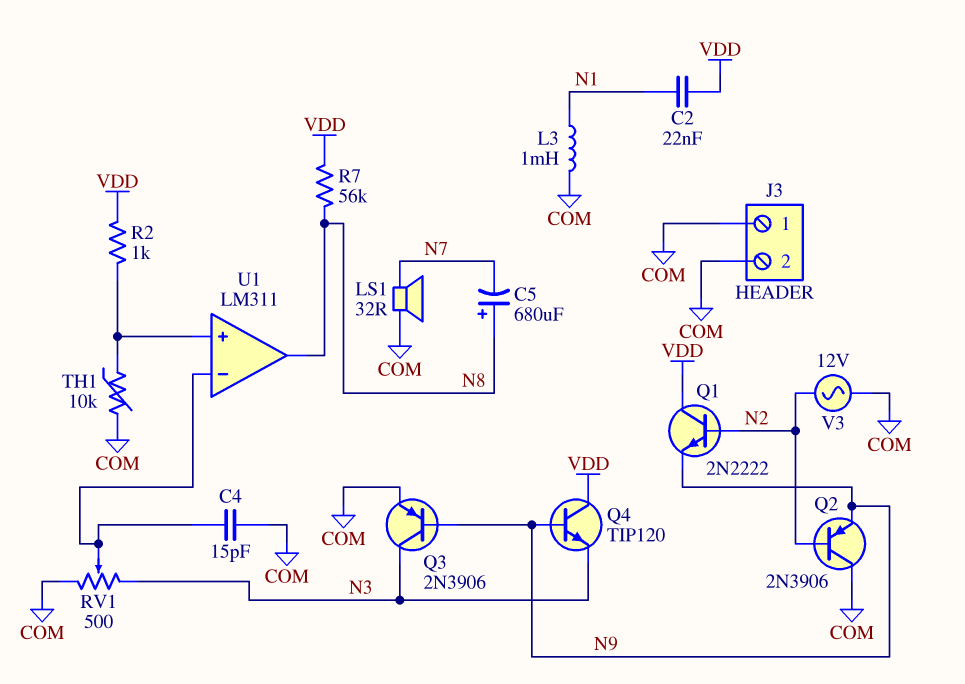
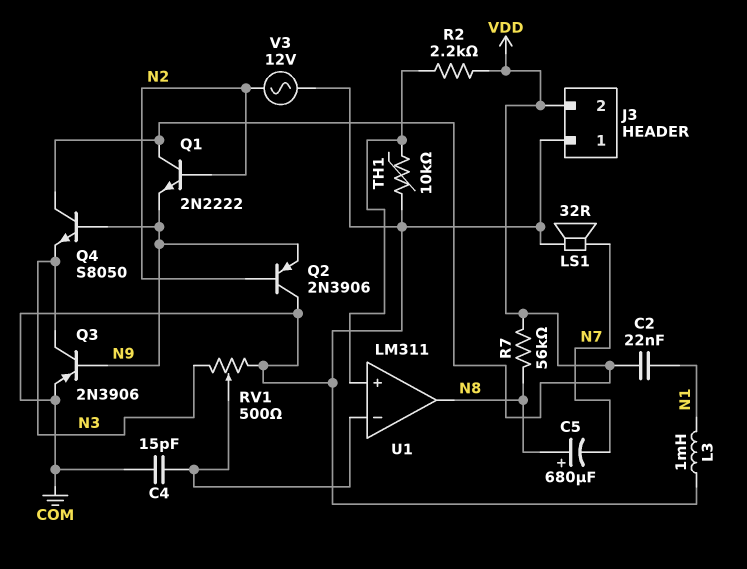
J3 pin 2: COM -> VDD
Q4: NPN TIP120 (B N9, C VDD, E N3) -> NPN S8050 (B N9, C VDD, E N3)
R2: 1k (U1/in+, VDD) -> 2.2k (U1/in+, VDD)

